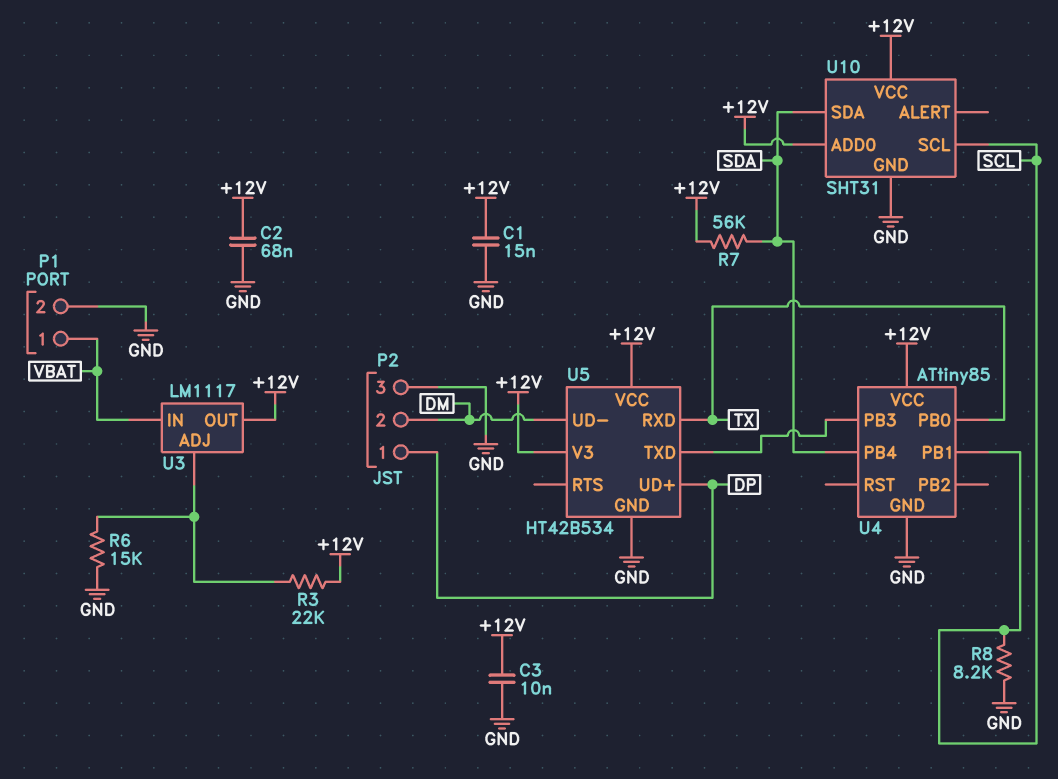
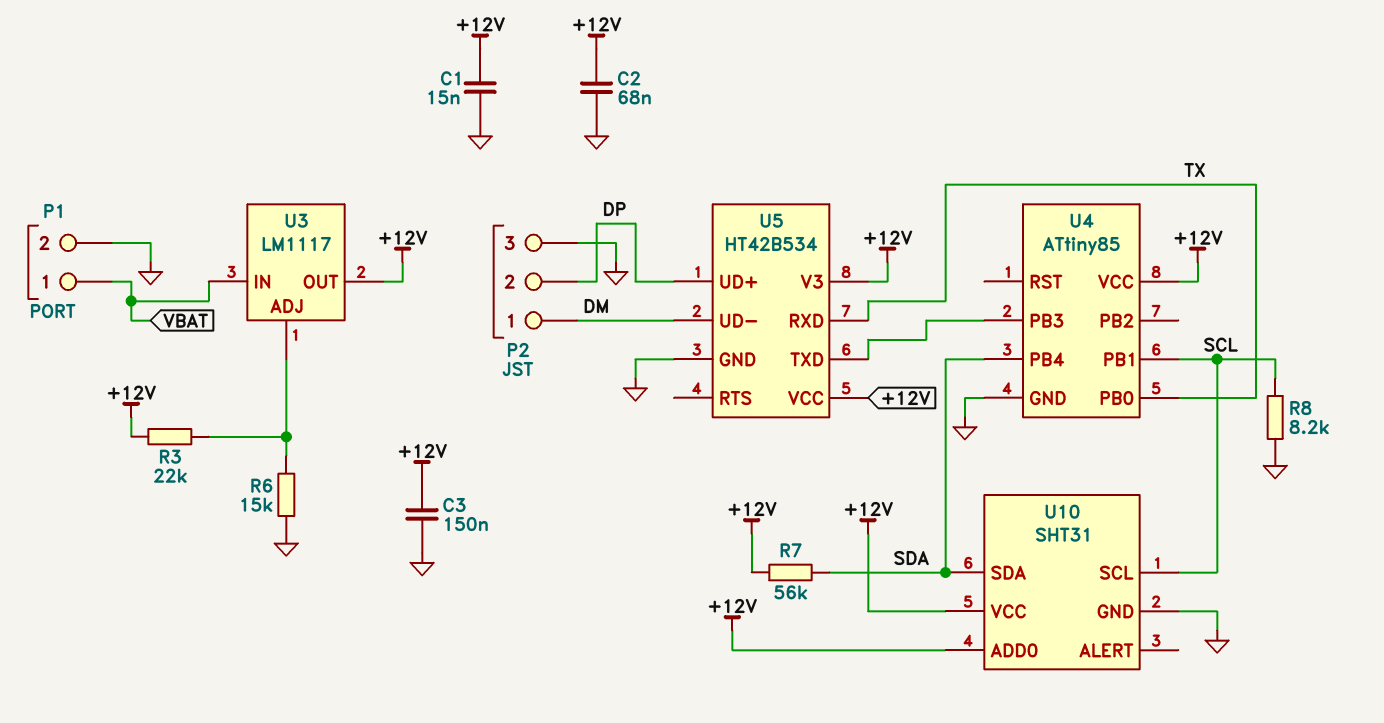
C3: 10nF (+12V, GND) -> 150nF (+12V, GND)
P2 pin 1: DP -> DM
P2 pin 2: DM -> DP

